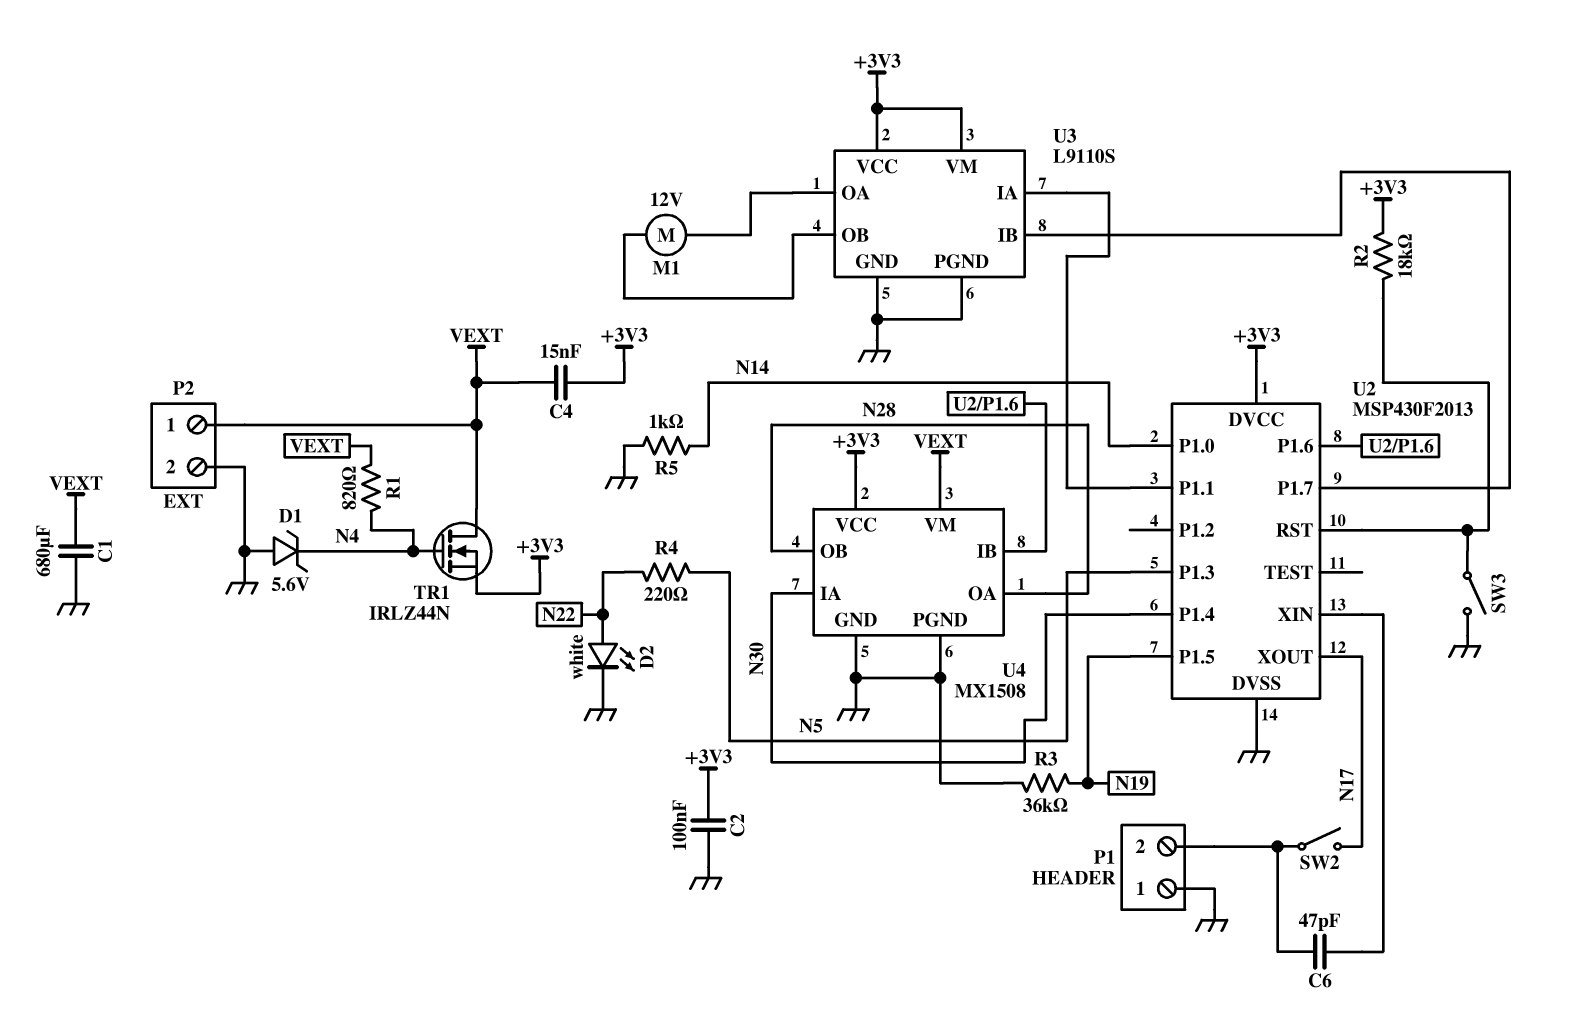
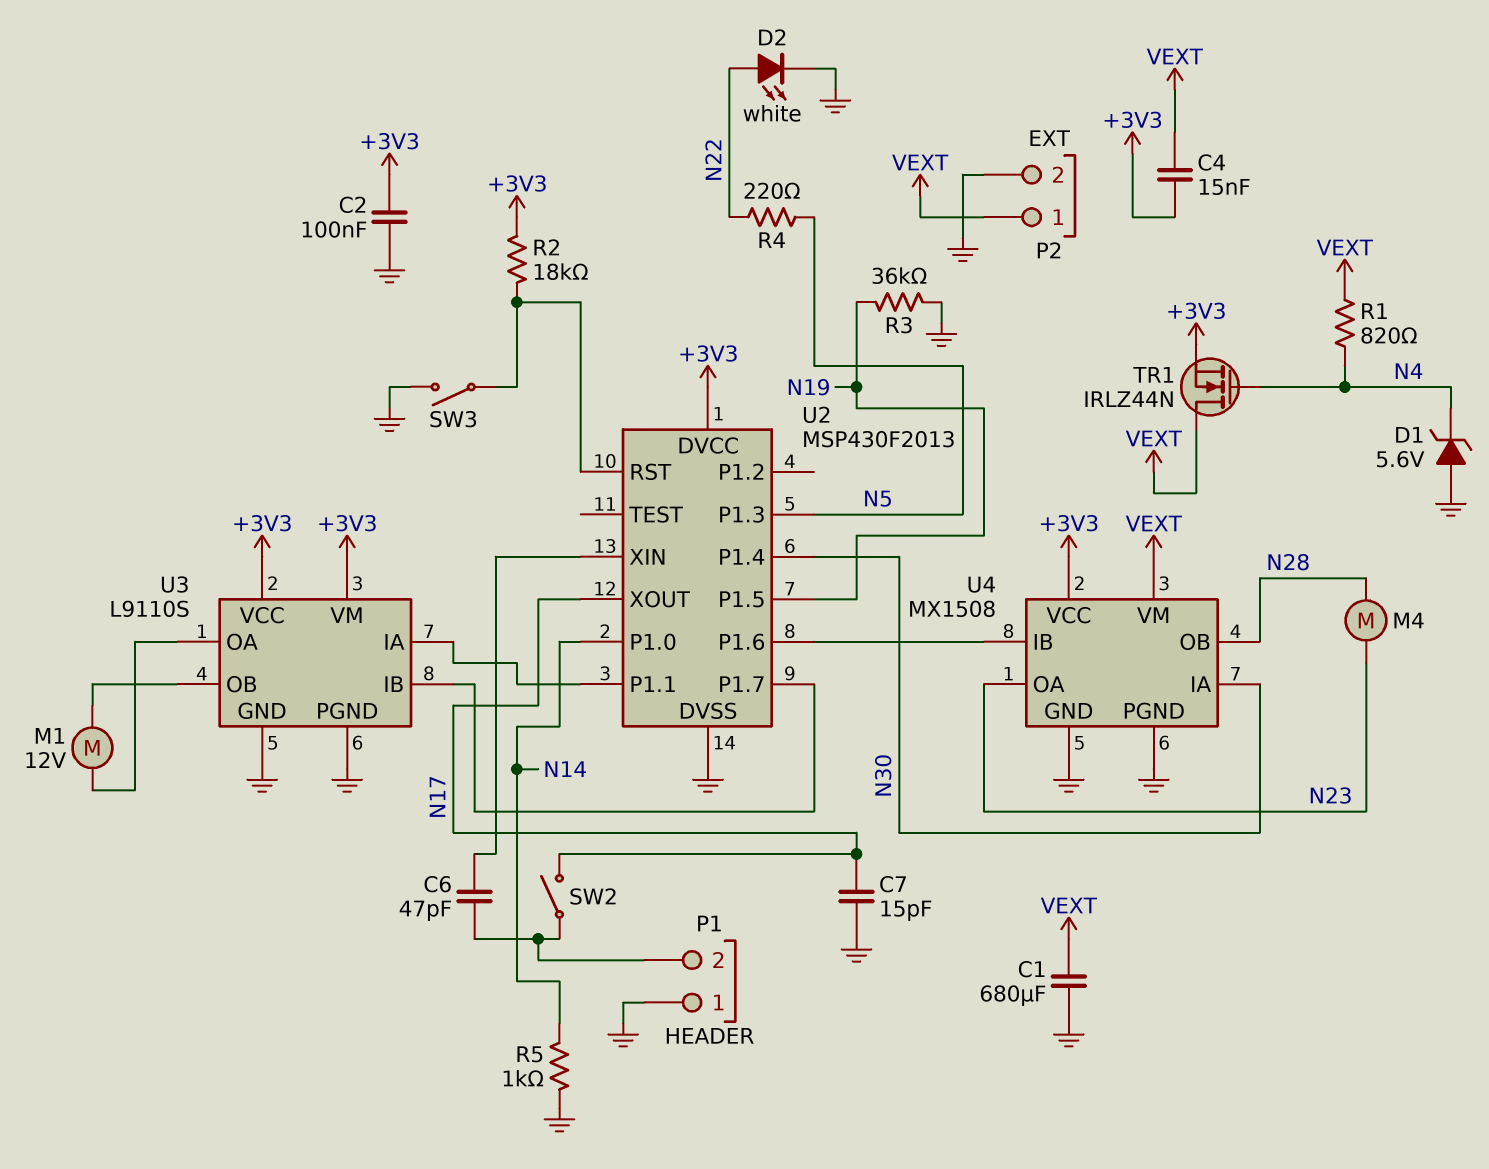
C7: none -> 15pF (GND, N17)
M4: none -> motor (N23, N28)
U4 pin OA: N28 -> N23

